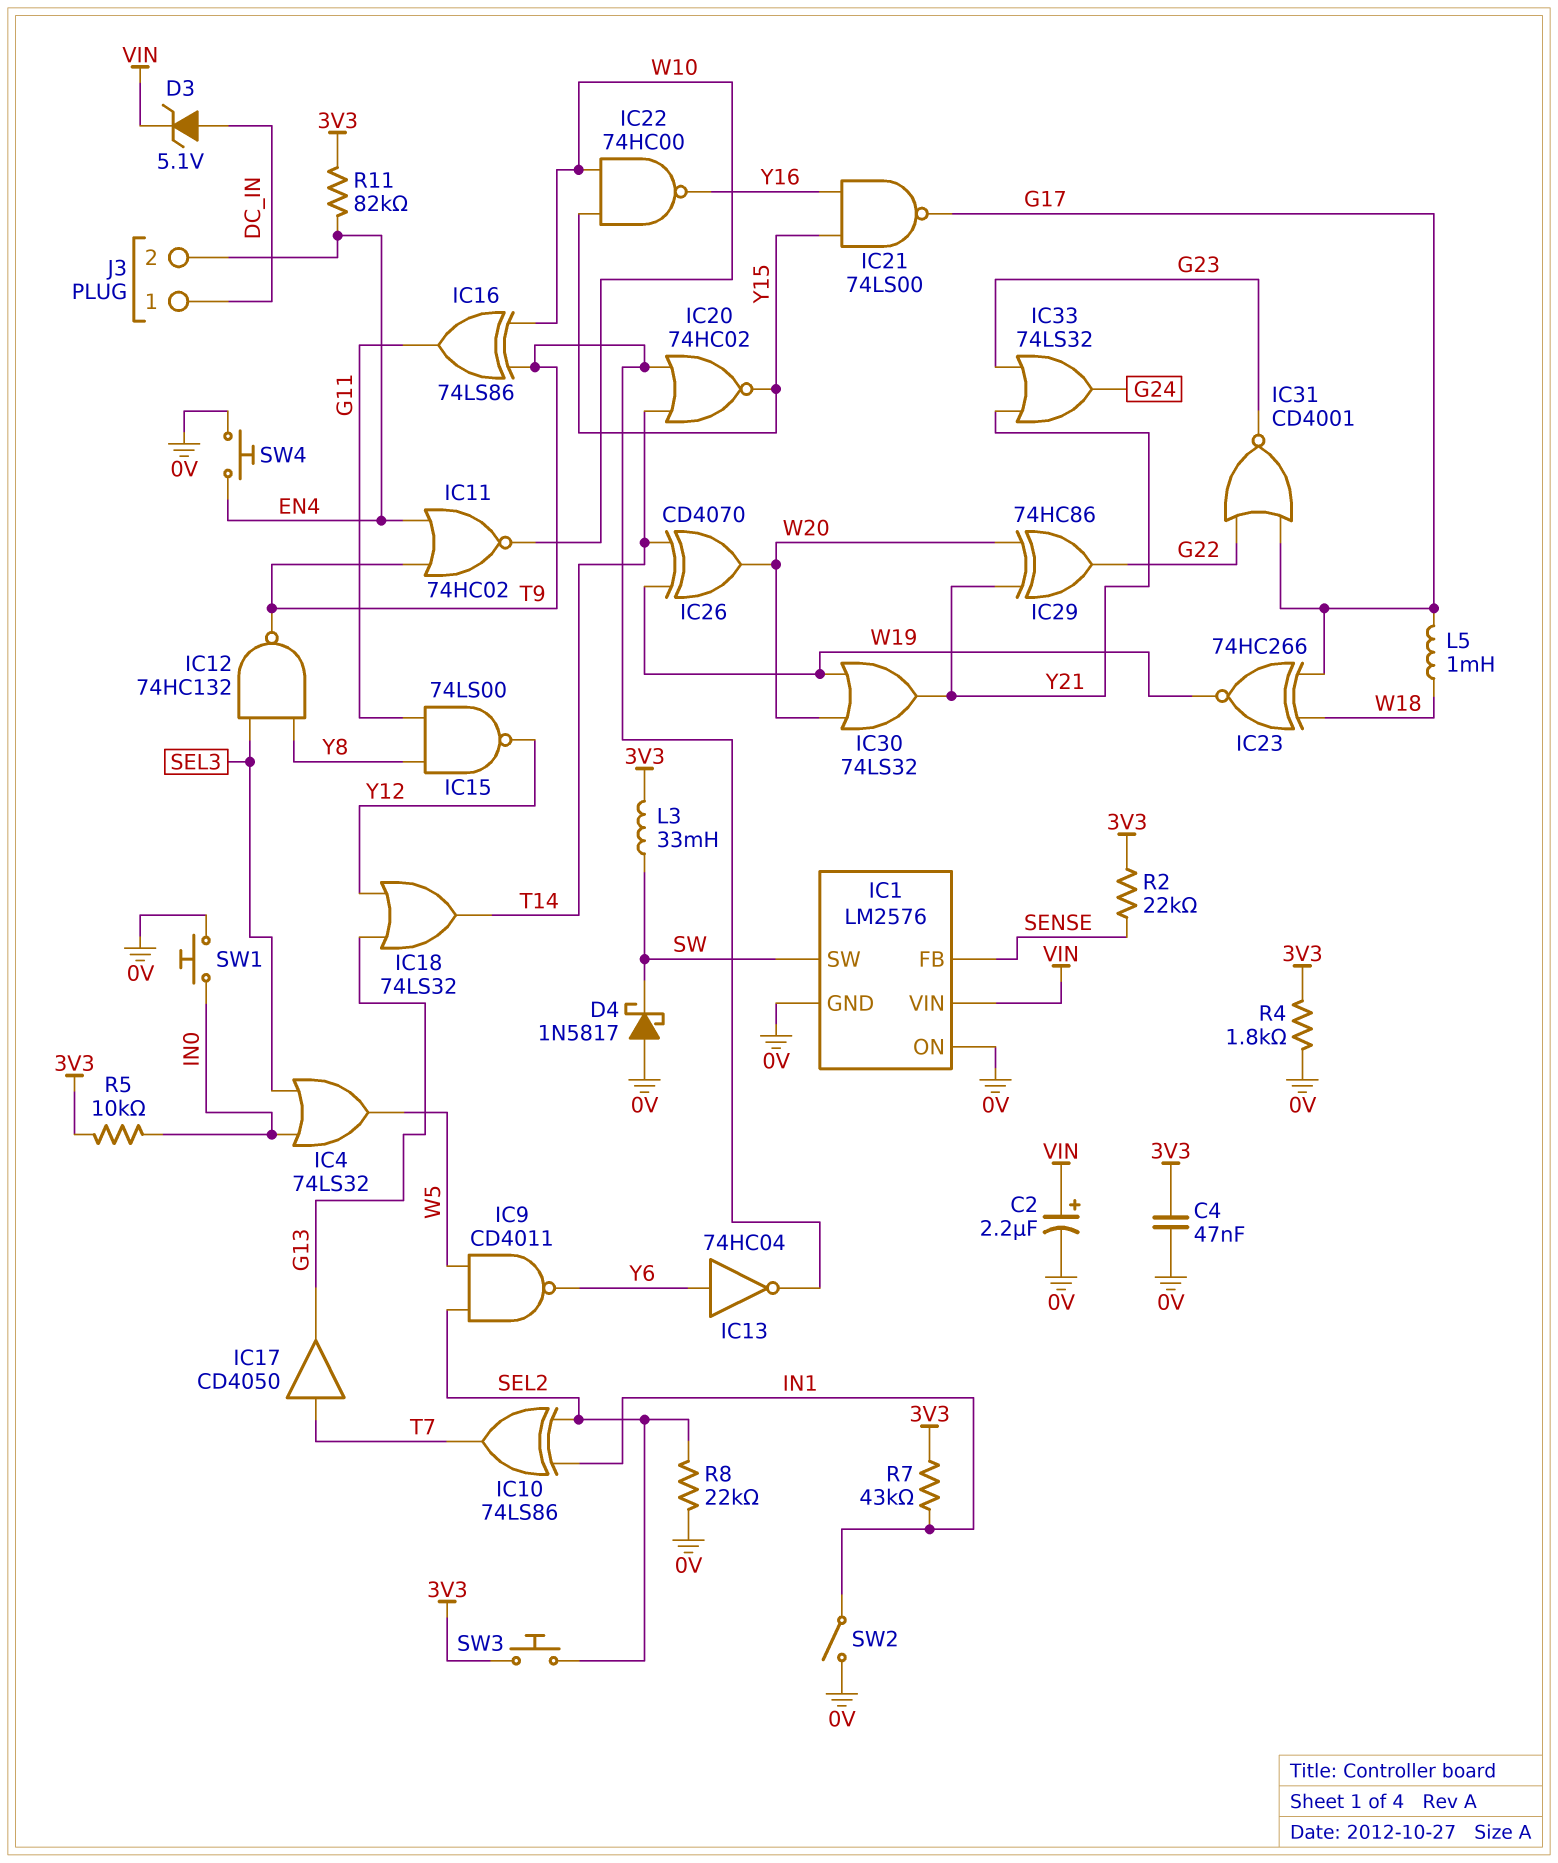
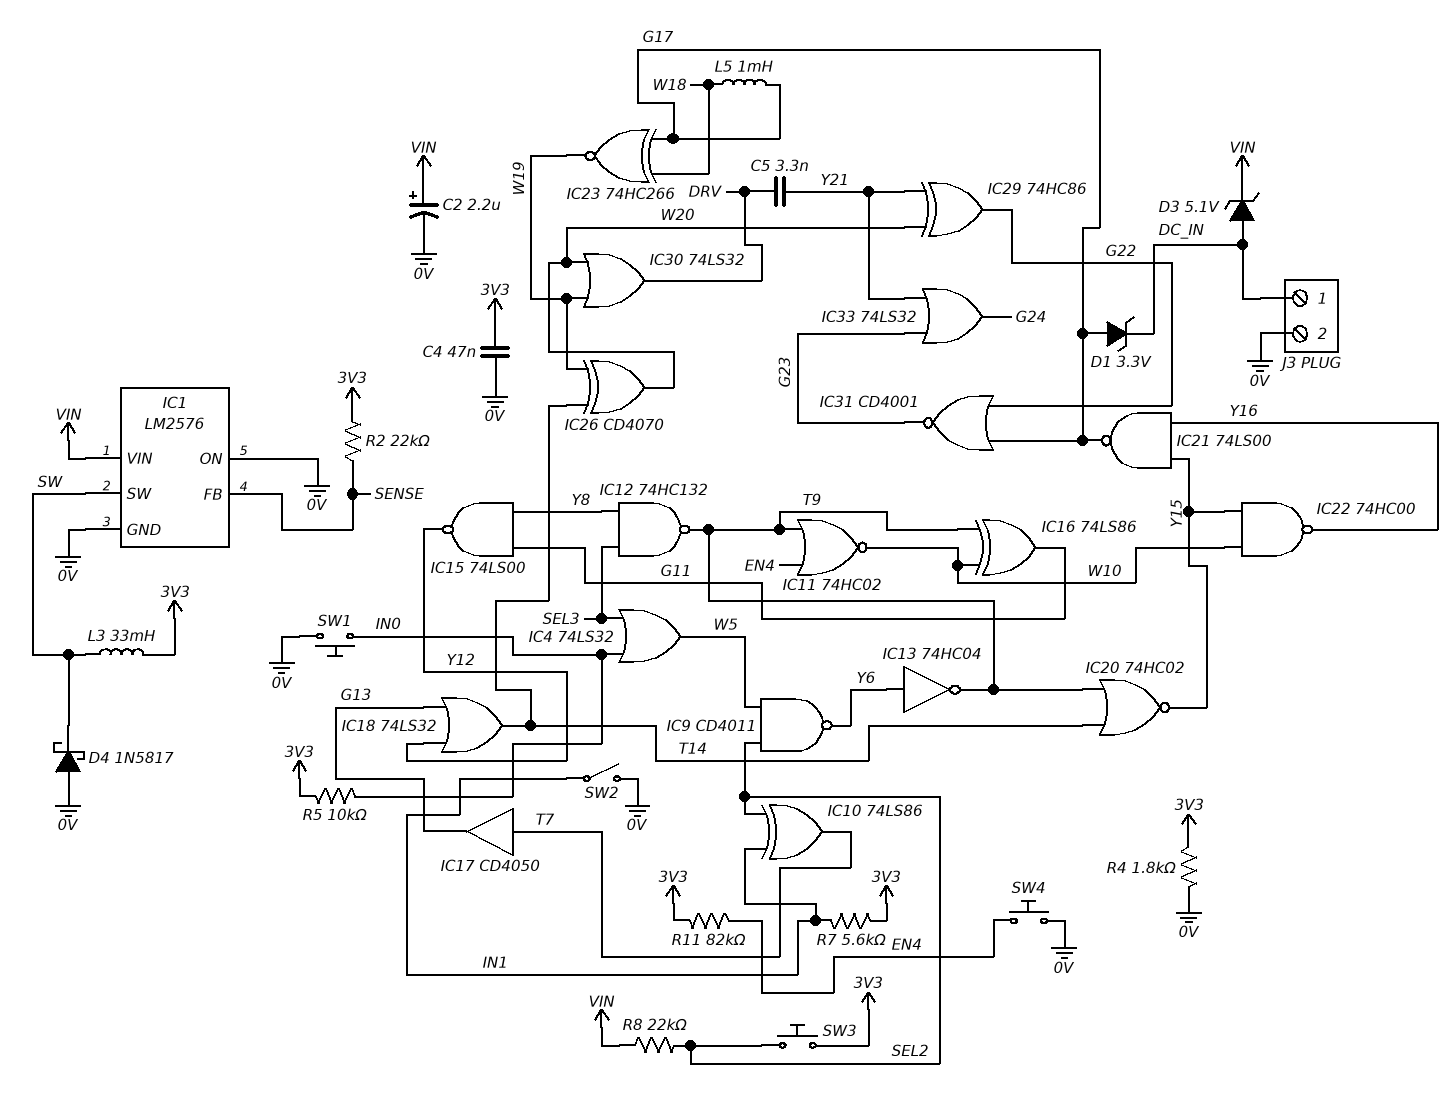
C5: none -> 3.3nF (DRV, Y21)
D1: none -> zener 3.3V (A G17, K DC_IN)
IC30: OR 74LS32 (in W19, in W20, out Y21) -> OR 74LS32 (in W19, in W20, out DRV)
J3 pin 2: EN4 -> 0V
R7: 43k (3V3, IN1) -> 5.6k (3V3, IN1)
R8: 22k (0V, SEL2) -> 22k (SEL2, VIN)

